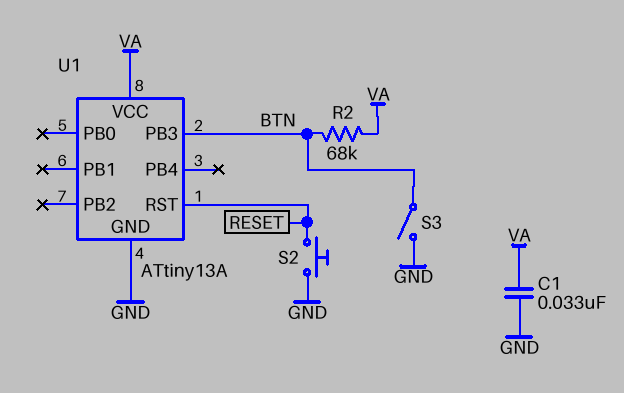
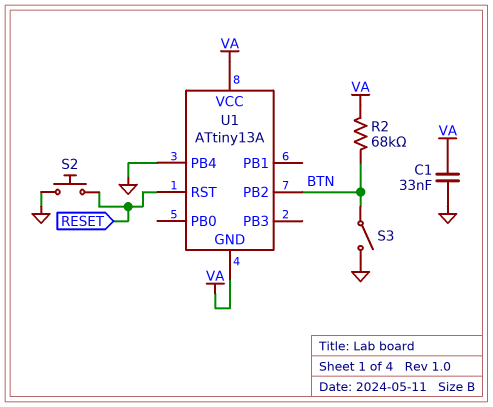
U1 pin GND: GND -> VA
U1 pin PB2: none -> BTN
U1 pin PB3: BTN -> none
U1 pin PB4: none -> GND

